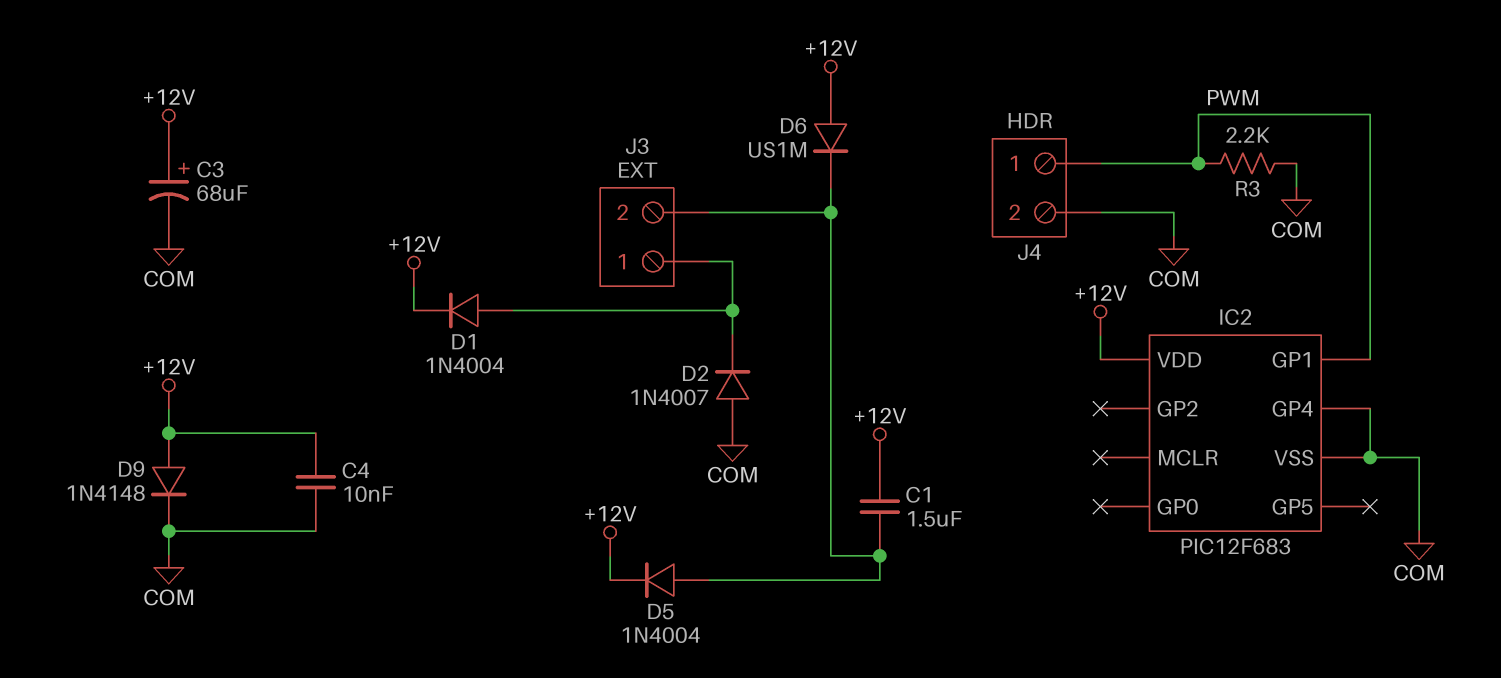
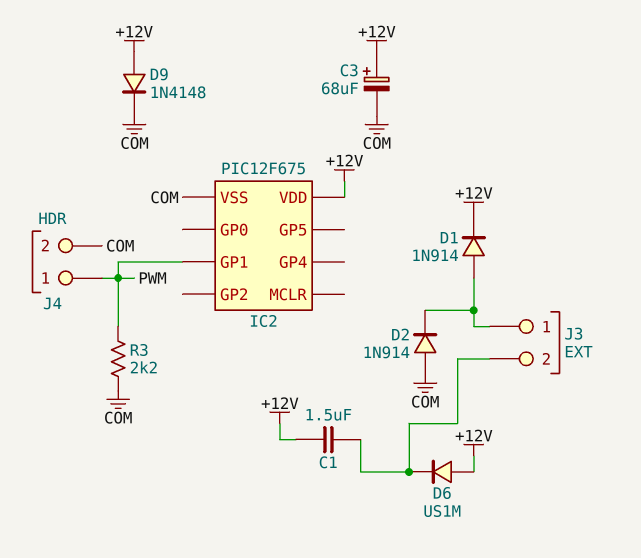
C4: 10nF (+12V, COM) -> none
D1: diode 1N4004 (A J3/1, K +12V) -> diode 1N914 (A J3/1, K +12V)
D2: diode 1N4007 (A COM, K J3/1) -> diode 1N914 (A COM, K J3/1)
D5: diode 1N4004 (A J3/2, K +12V) -> none
IC2: PIC12F683 -> PIC12F675
IC2 pin GP4: COM -> none

